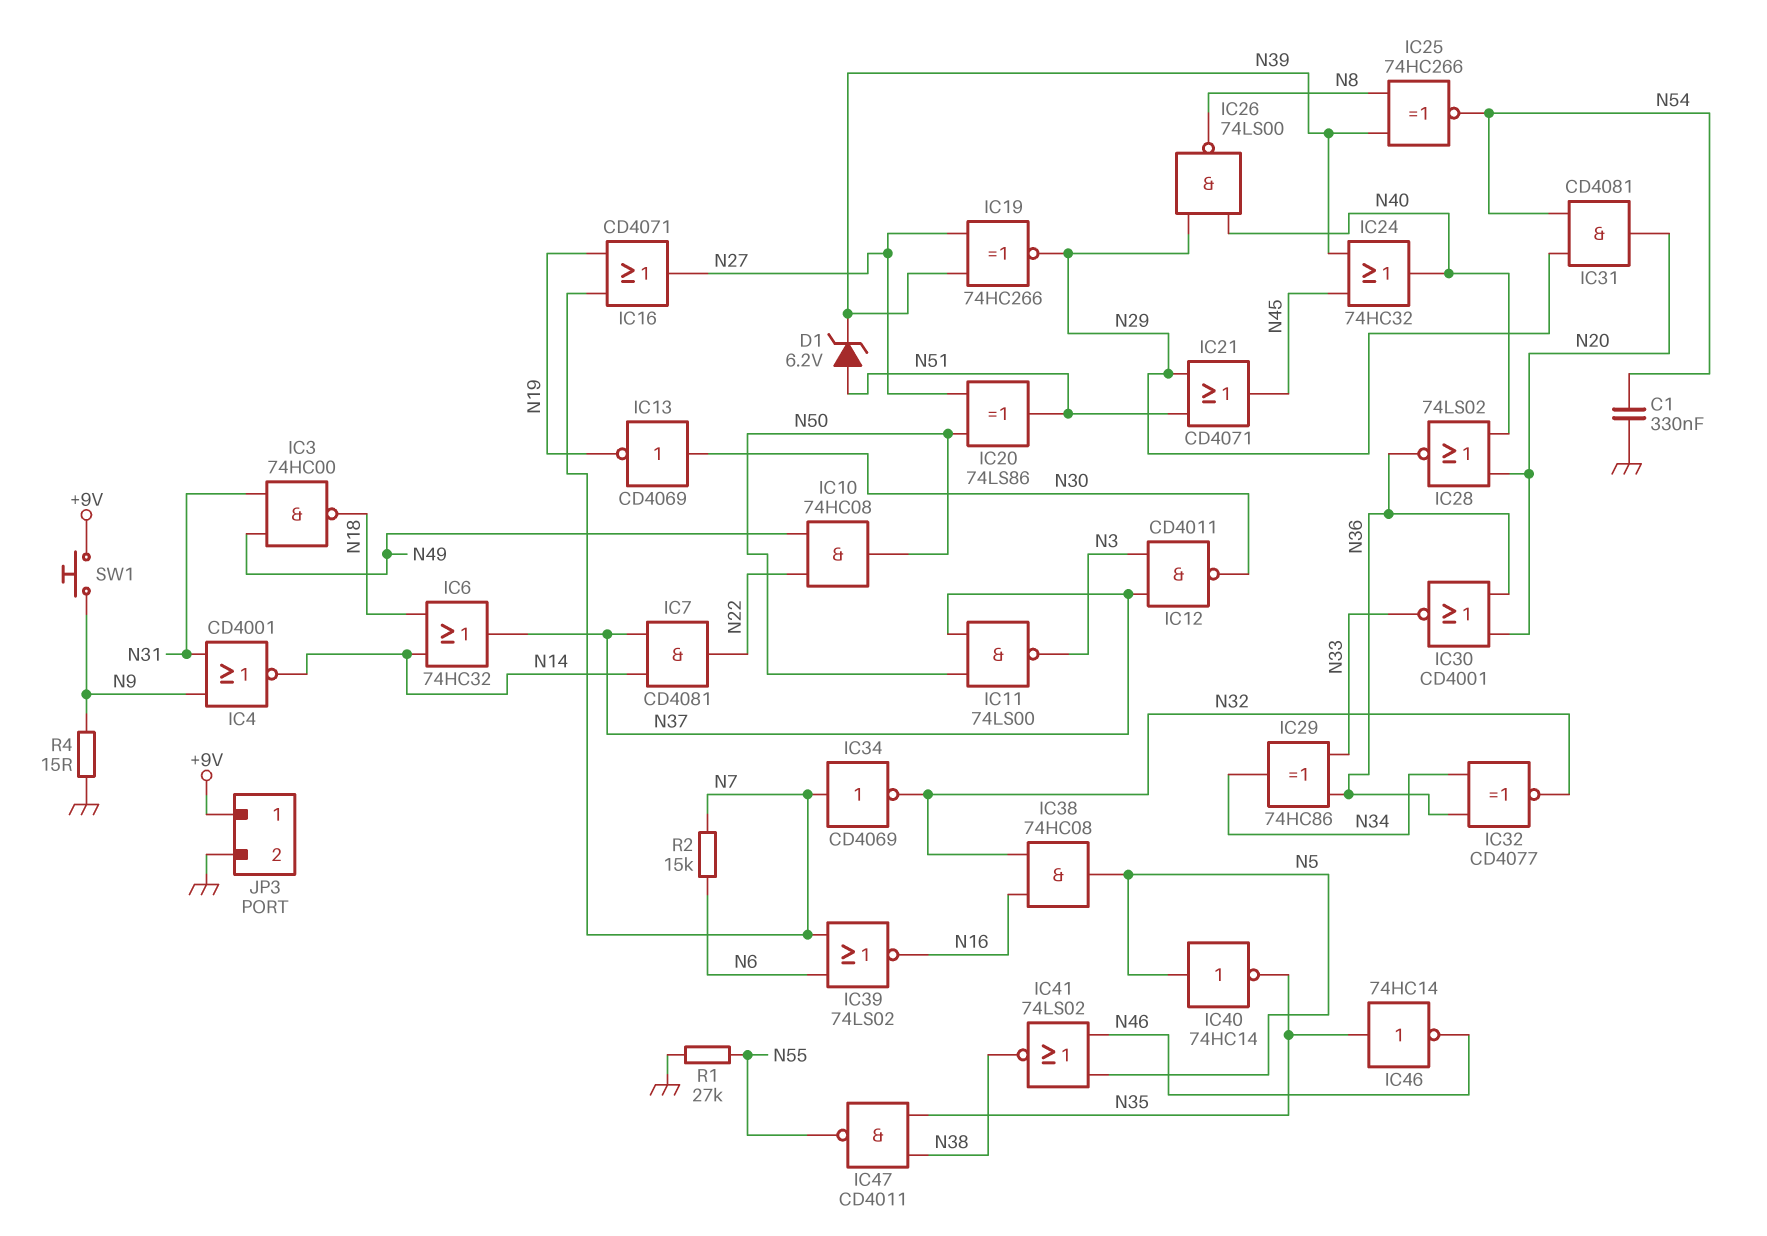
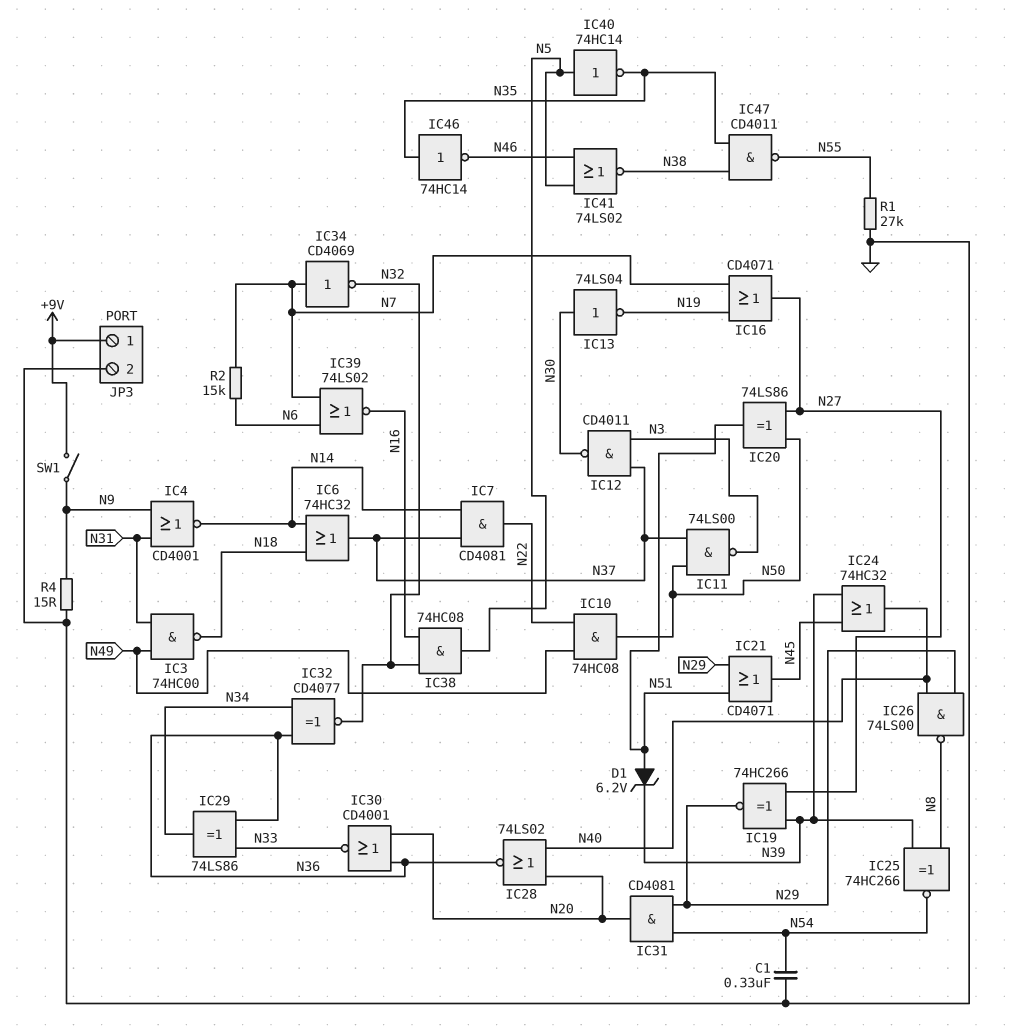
IC13: NOT CD4069 (in N30, out N19) -> NOT 74LS04 (in N30, out N19)
IC29: XOR 74HC86 (in N33, in N36, out N34) -> XOR 74LS86 (in N33, in N36, out N34)
SW1: button (+9V, N9) -> switch (+9V, N9)

